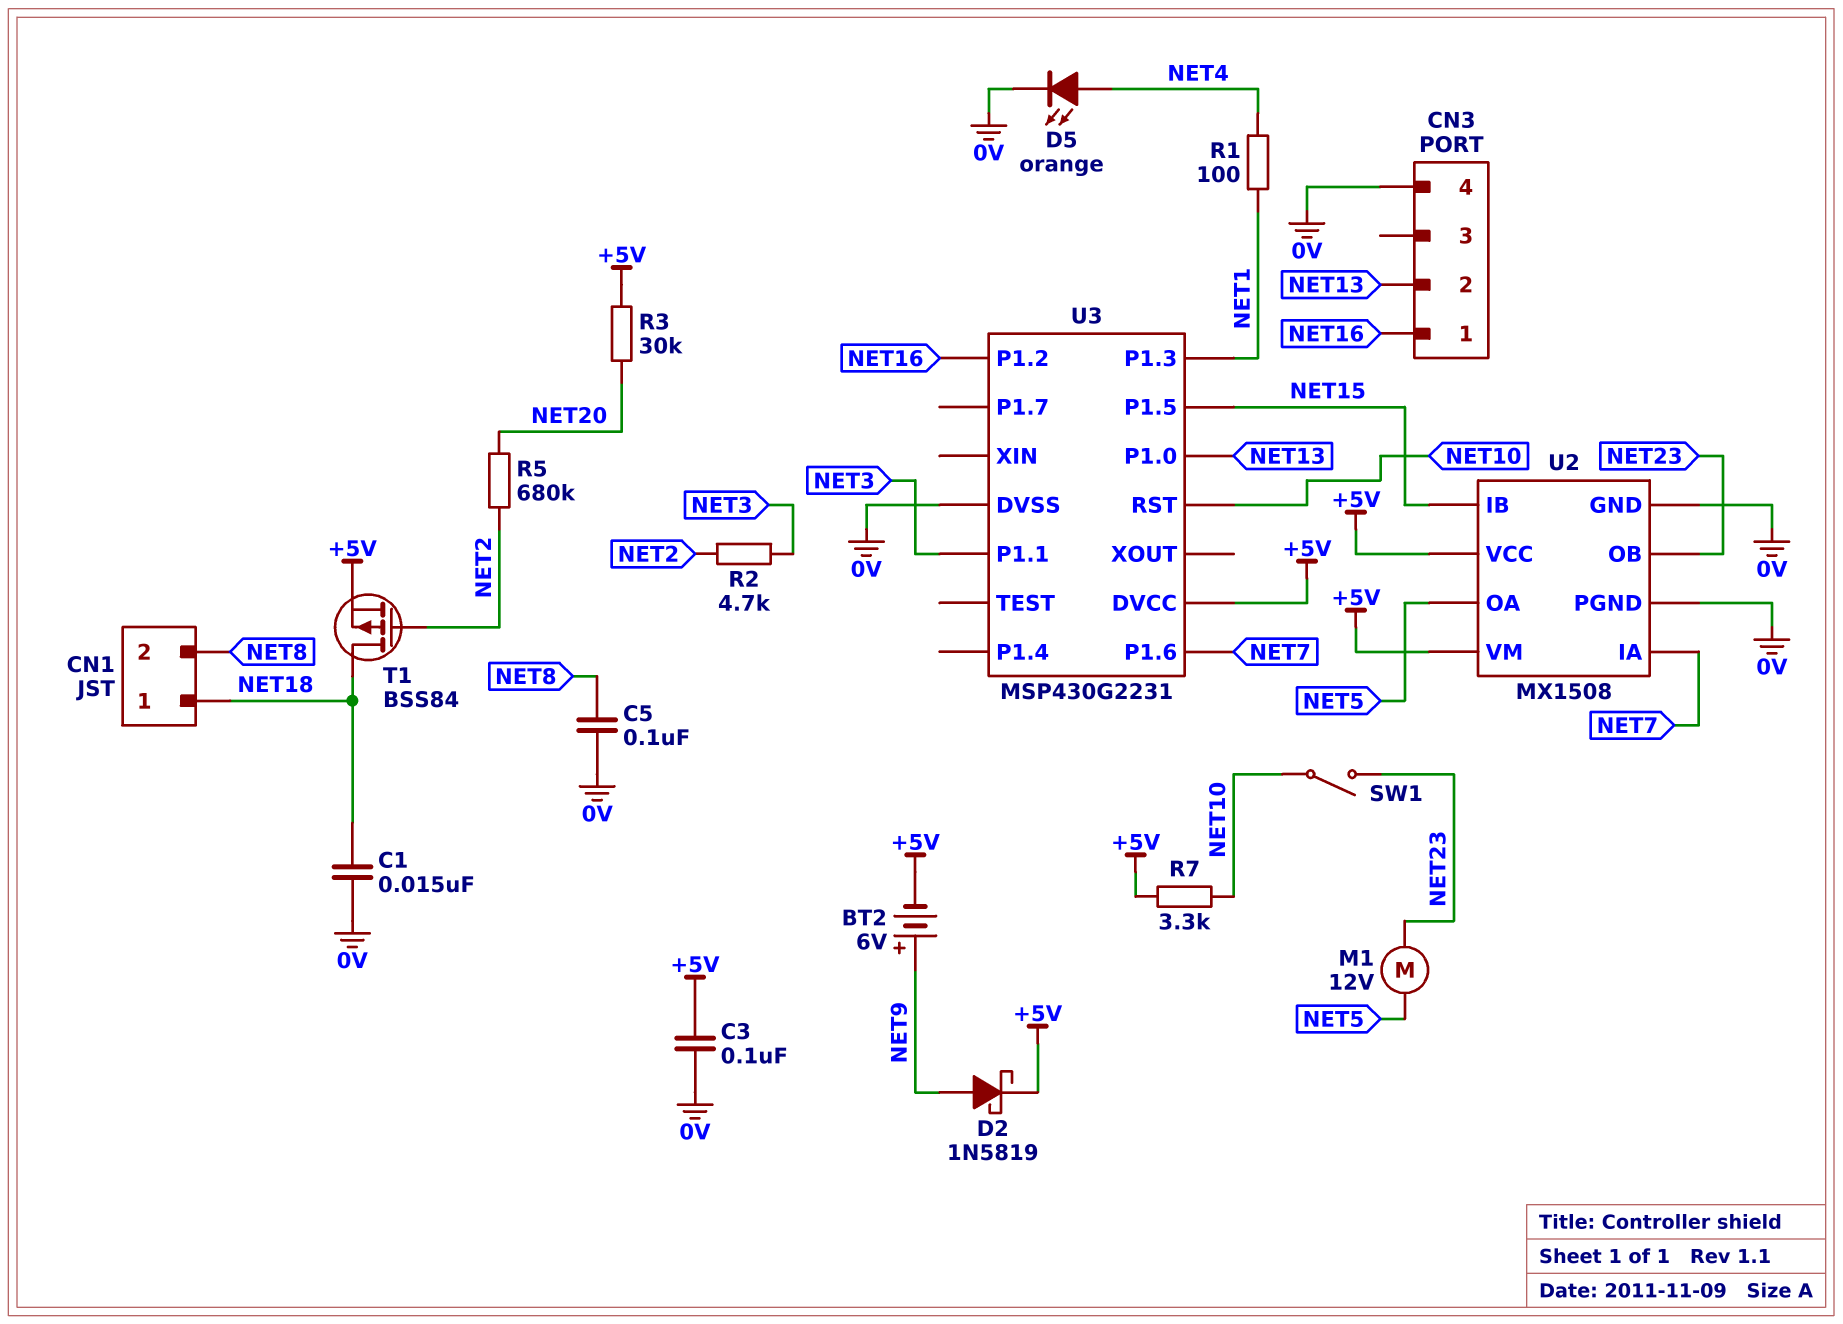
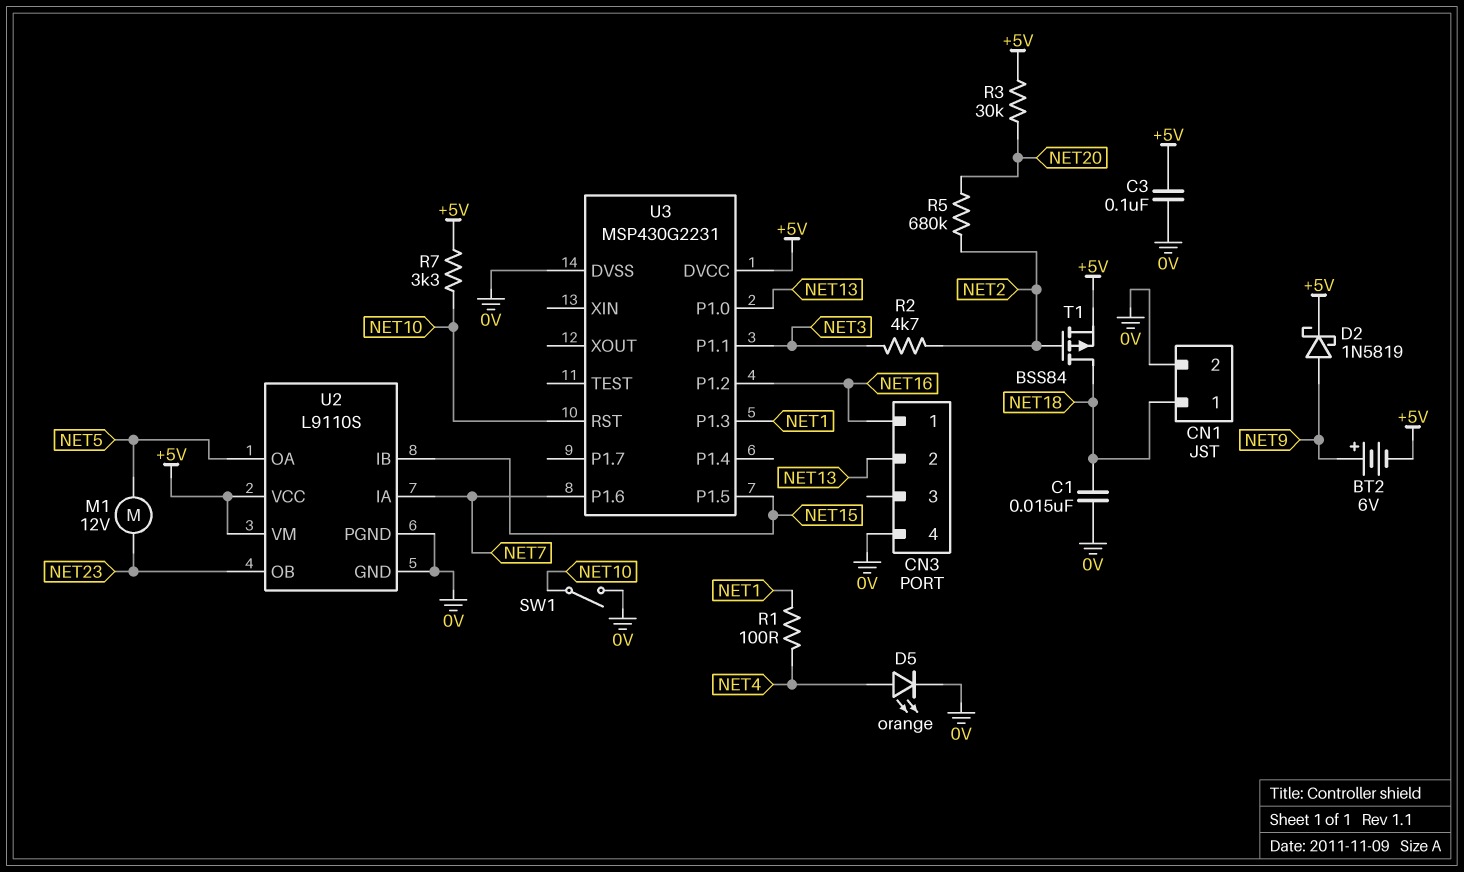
C5: 100nF (0V, NET8) -> none
CN1 pin 2: NET8 -> 0V
SW1: switch (NET10, NET23) -> switch (0V, NET10)
U2: MX1508 -> L9110S

